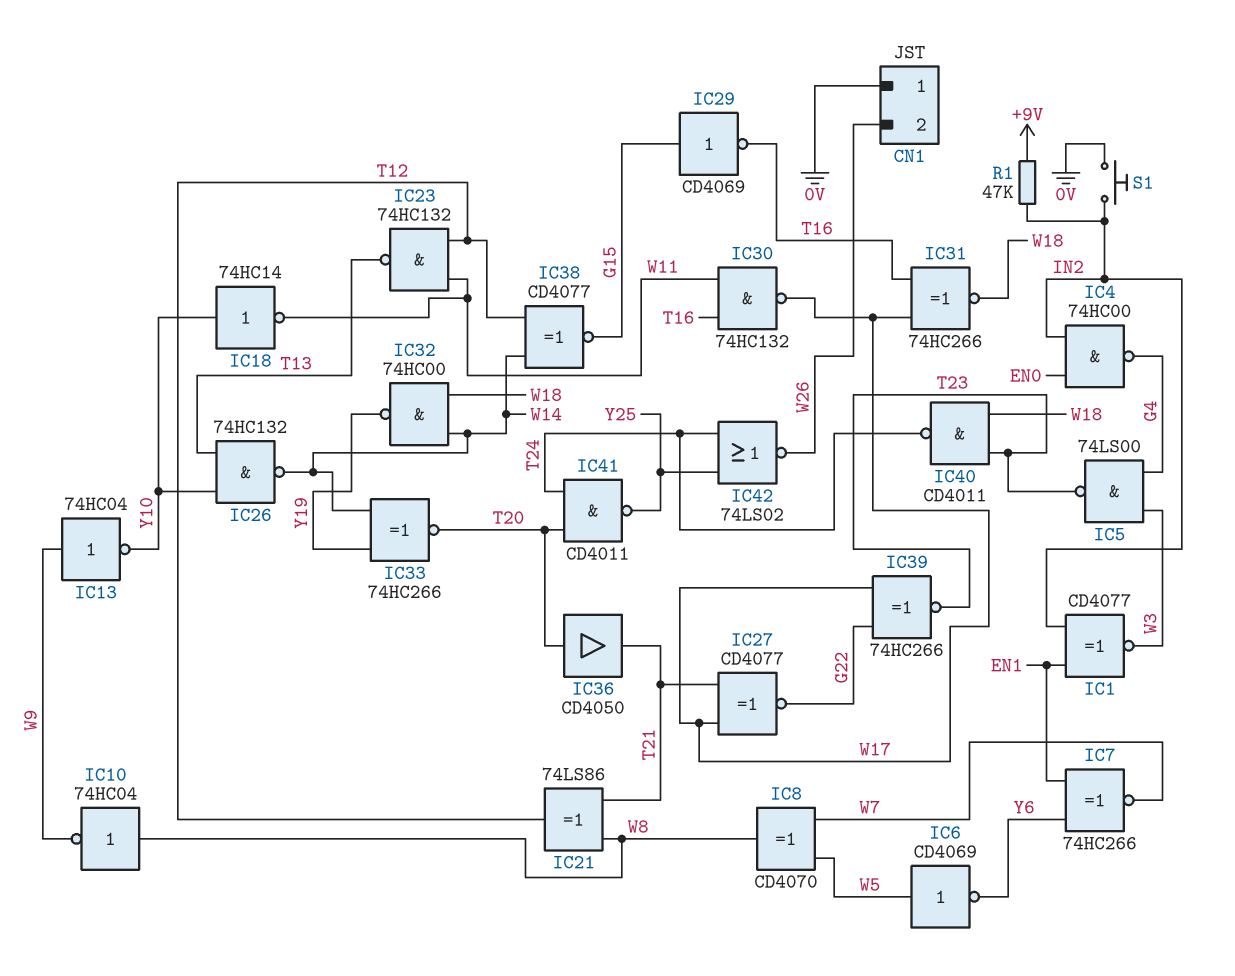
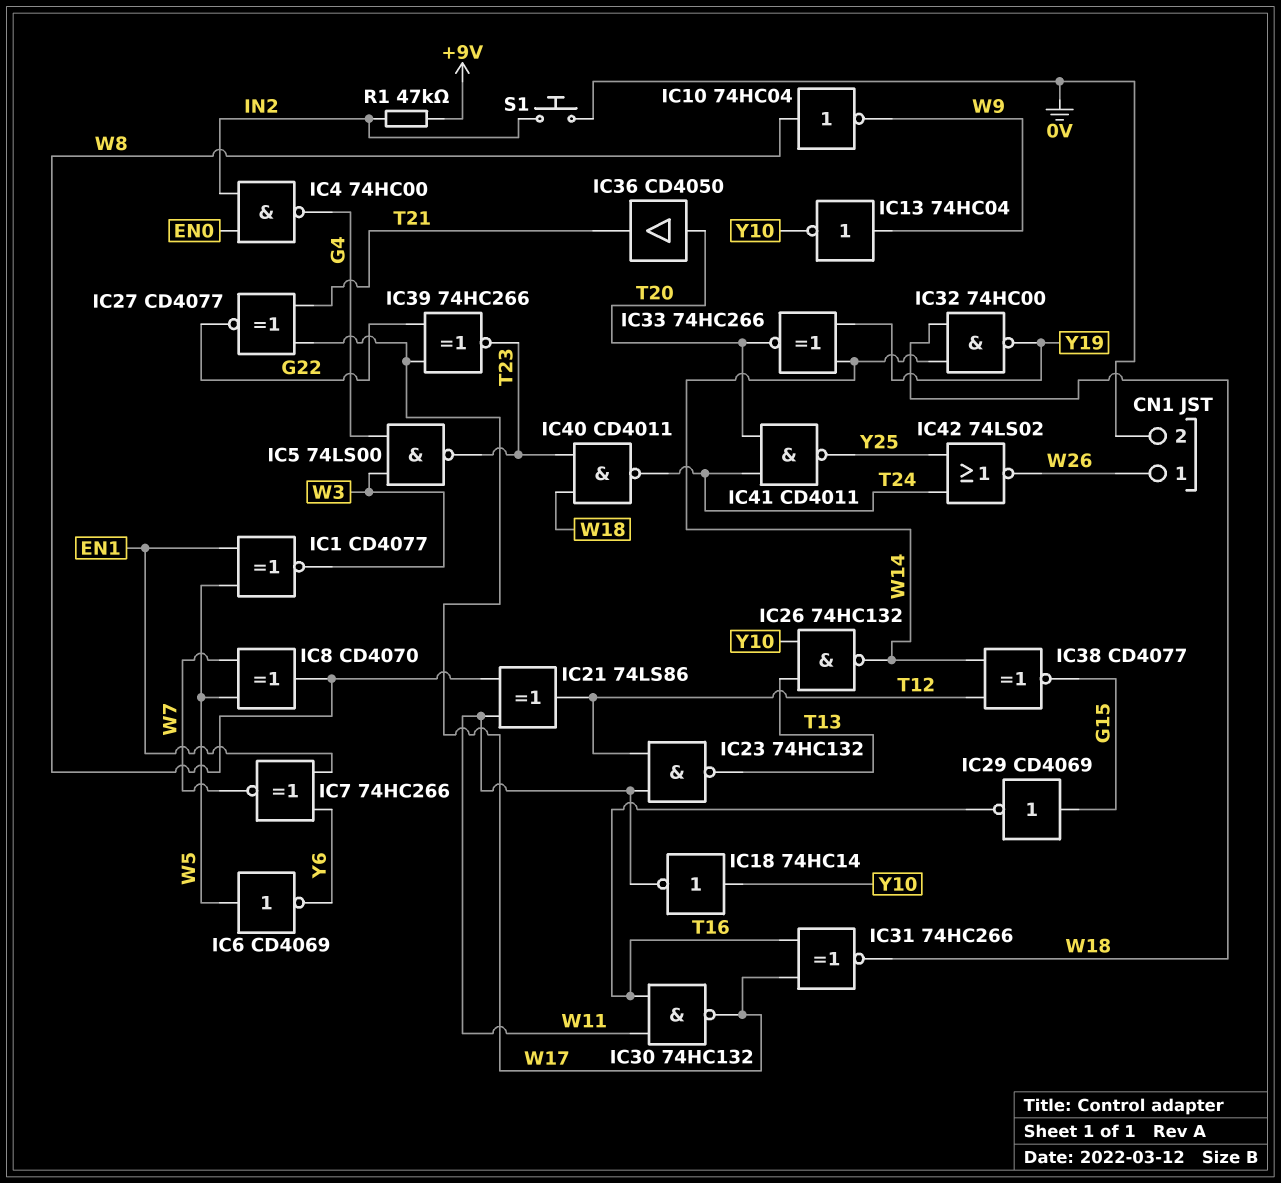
CN1 pin 1: 0V -> W26
CN1 pin 2: W26 -> 0V
IC1: XNOR CD4077 (in EN1, in IN2, out W3) -> XNOR CD4077 (in EN1, in W5, out W3)
IC21: XOR 74LS86 (in T21, in W8, out T12) -> XOR 74LS86 (in W8, in W11, out T12)

